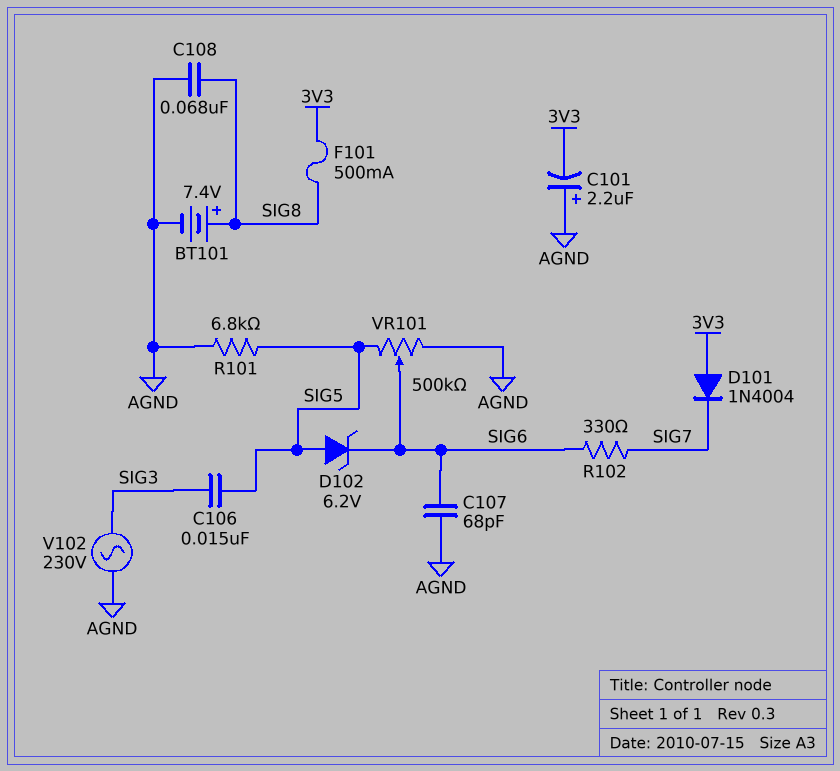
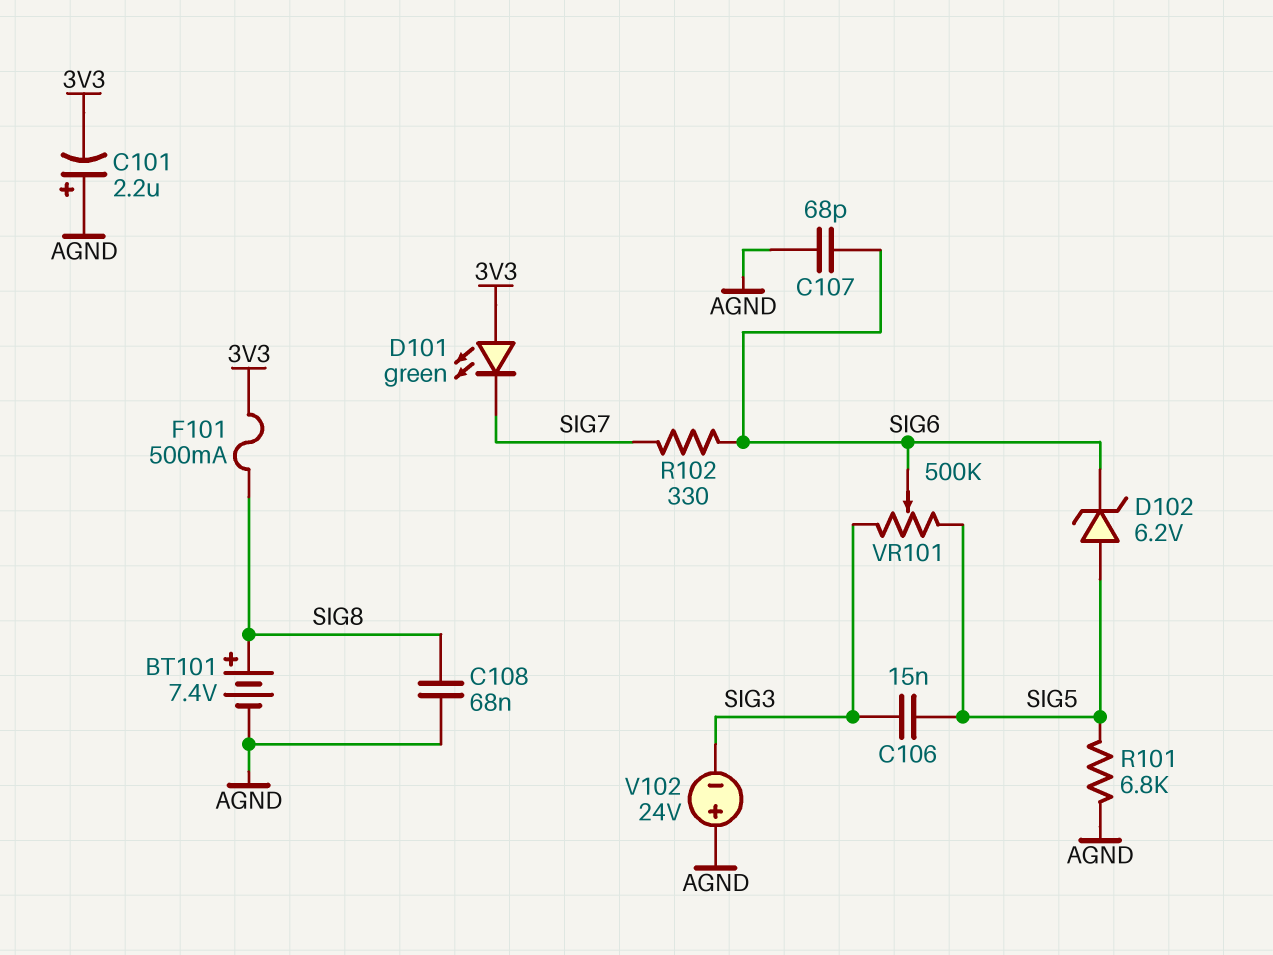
D101: diode 1N4004 (A 3V3, K SIG7) -> LED green (A 3V3, K SIG7)
V102: AC 230V (AGND, SIG3) -> 24V (plus AGND, minus SIG3)
VR101: 500k (AGND, SIG5, wiper SIG6) -> 500k (SIG3, SIG5, wiper SIG6)

